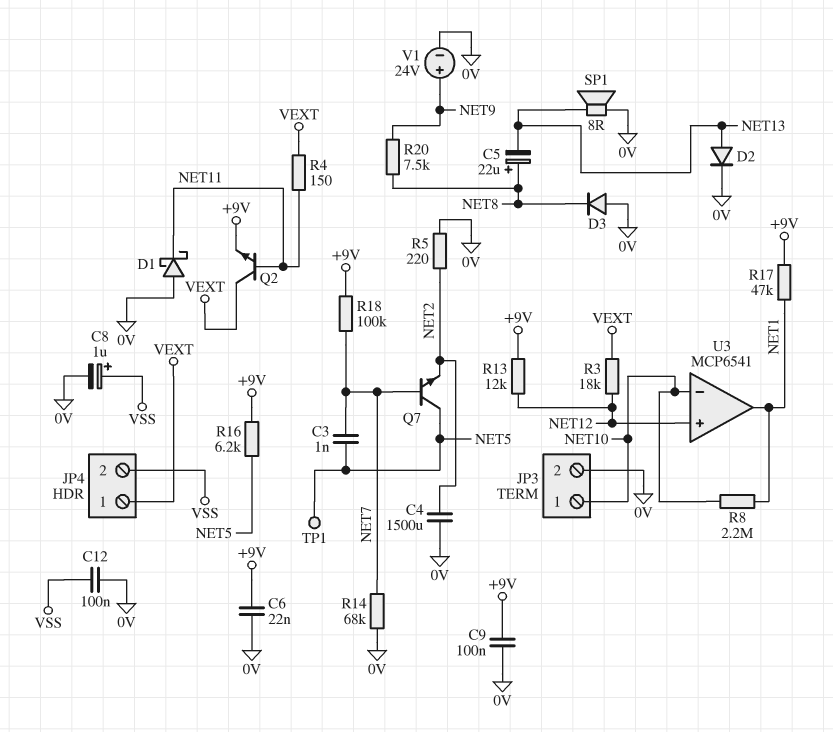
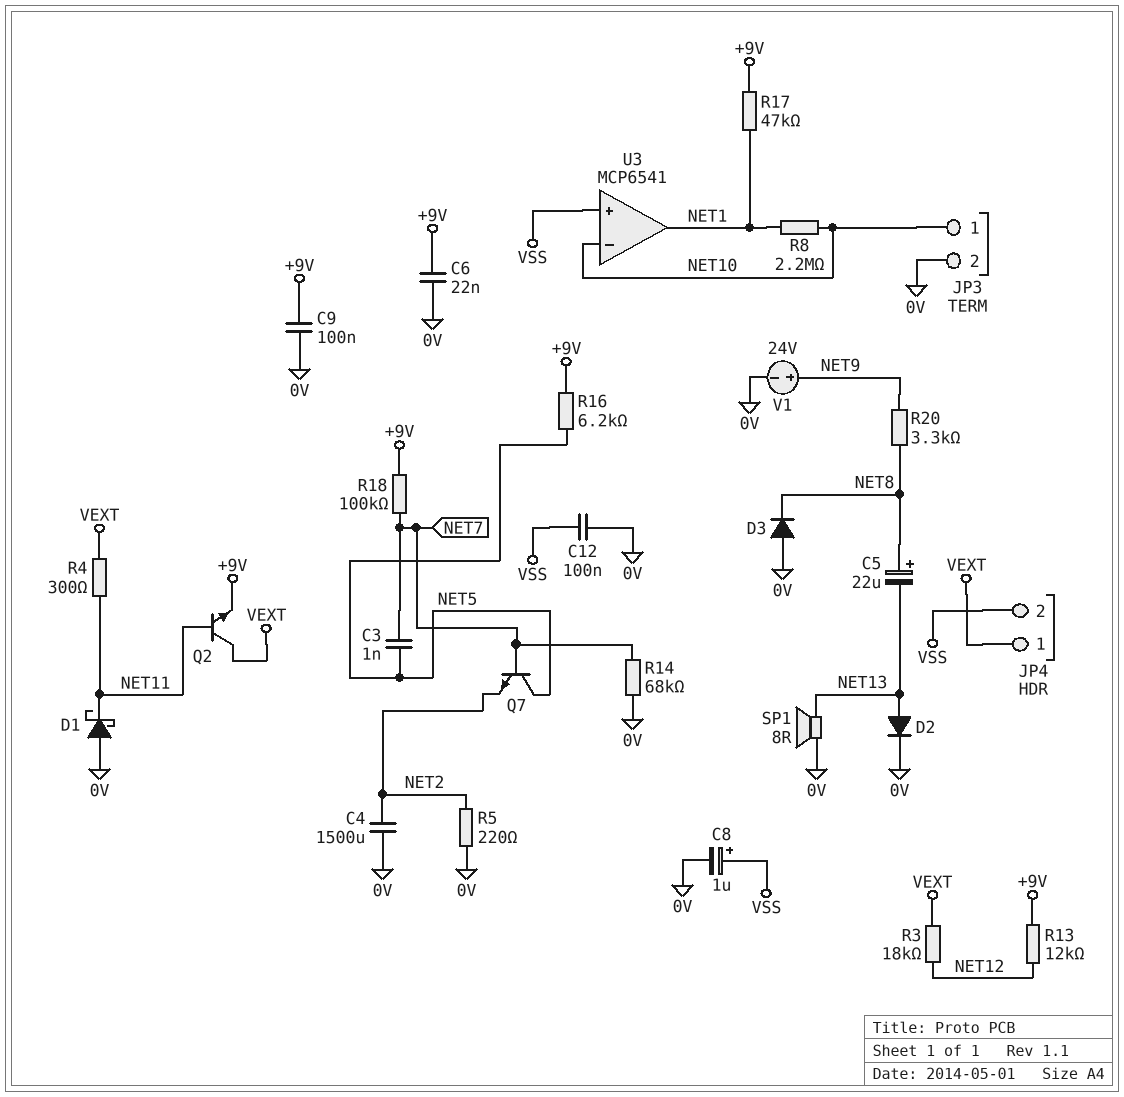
R4: 150 (NET11, VEXT) -> 300 (NET11, VEXT)
R20: 7.5k (NET8, NET9) -> 3.3k (NET8, NET9)
TP1: test point (NET5) -> none
U3 pin in+: NET12 -> VSS

